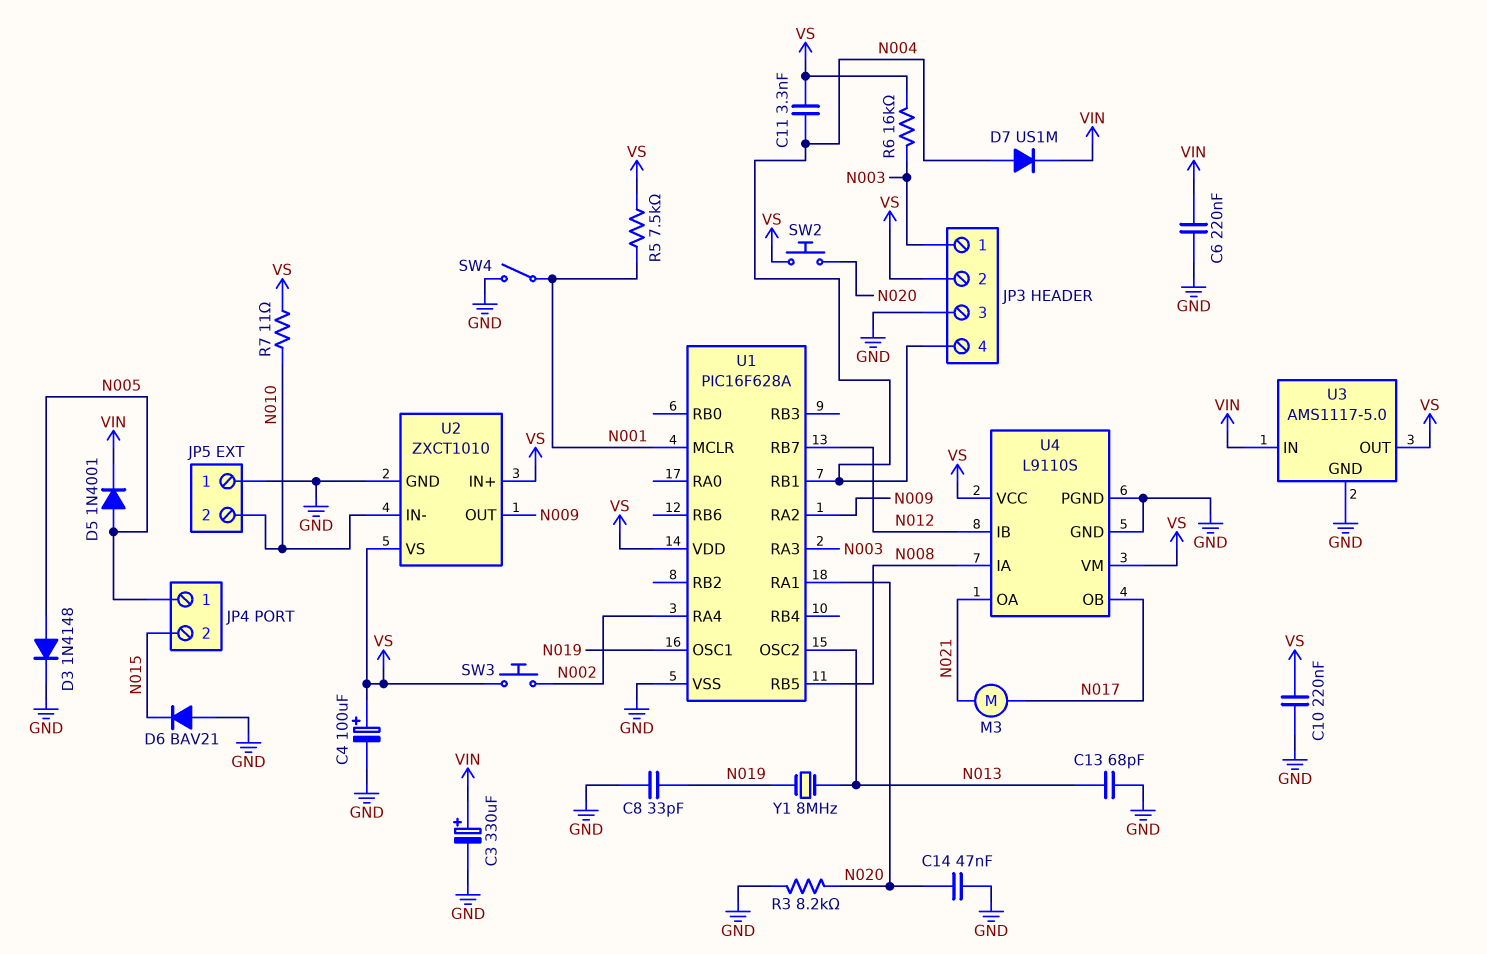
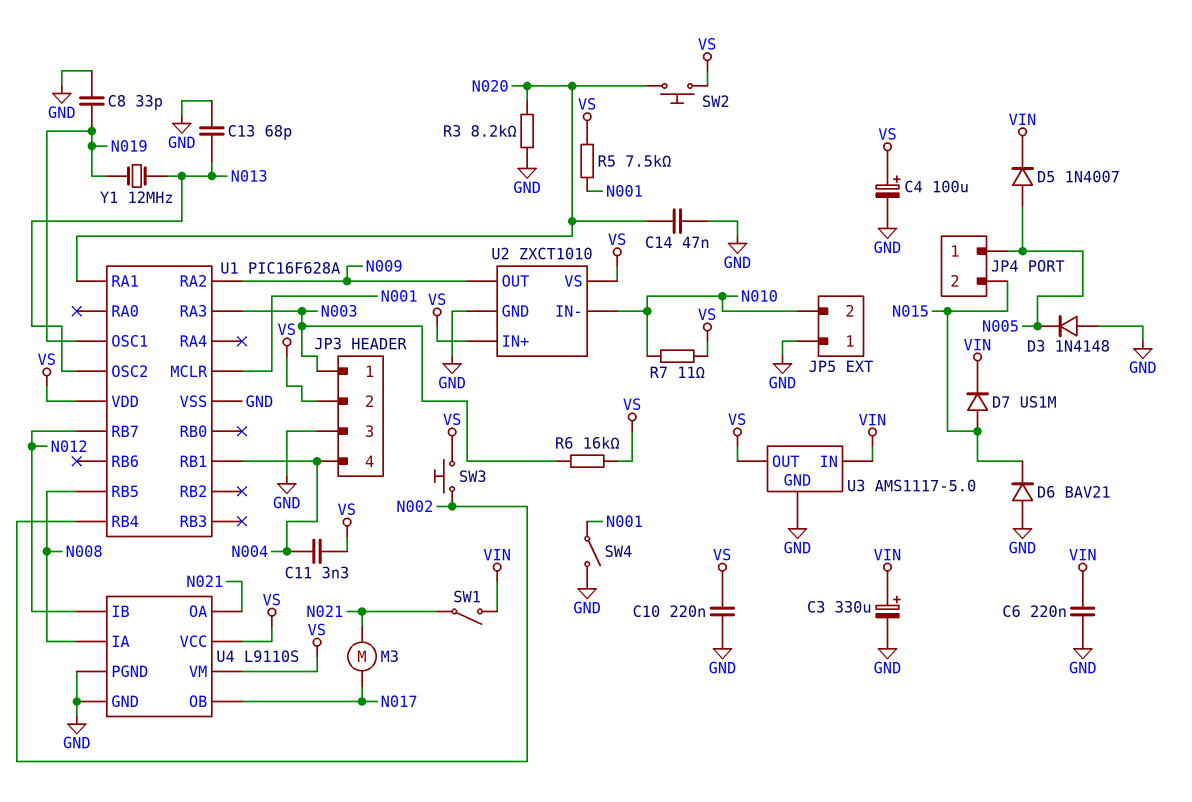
D3: diode 1N4148 (A N005, K GND) -> diode 1N4148 (A GND, K N005)
D5: diode 1N4001 (A N005, K VIN) -> diode 1N4007 (A N005, K VIN)
D7: diode US1M (A N004, K VIN) -> diode US1M (A N015, K VIN)
SW1: none -> switch (N021, VIN)
U1 pin RA4: N002 -> none
U1 pin RB4: none -> N002
Y1: 8MHz (N013, N019) -> 12MHz (N013, N019)

